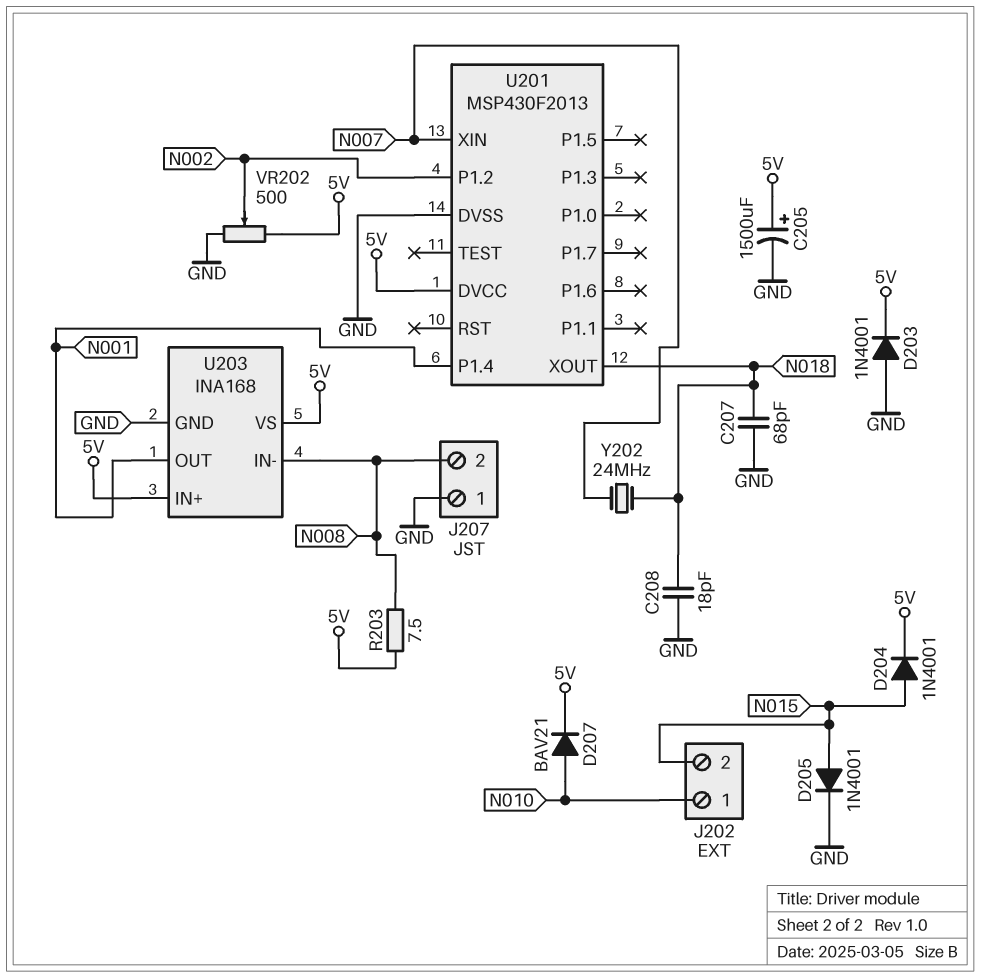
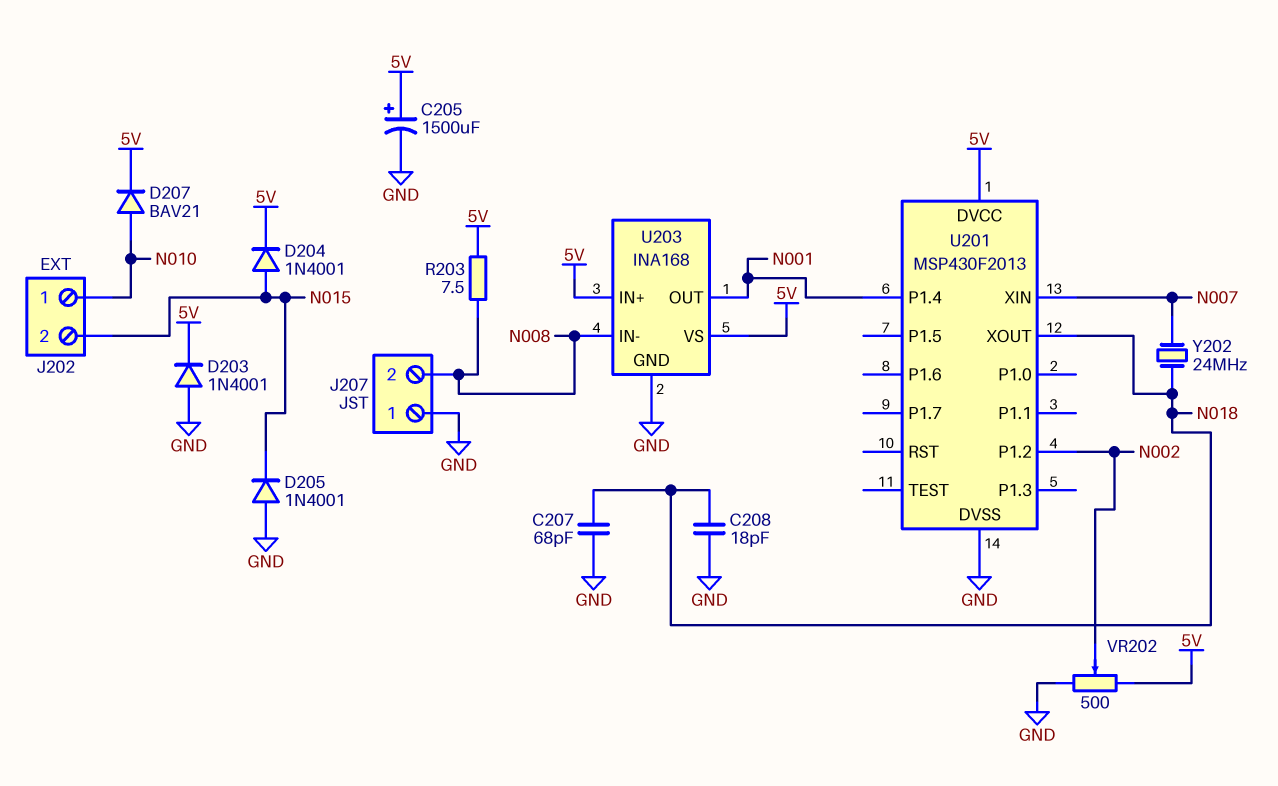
D205: diode 1N4001 (A N015, K GND) -> diode 1N4001 (A GND, K N015)

